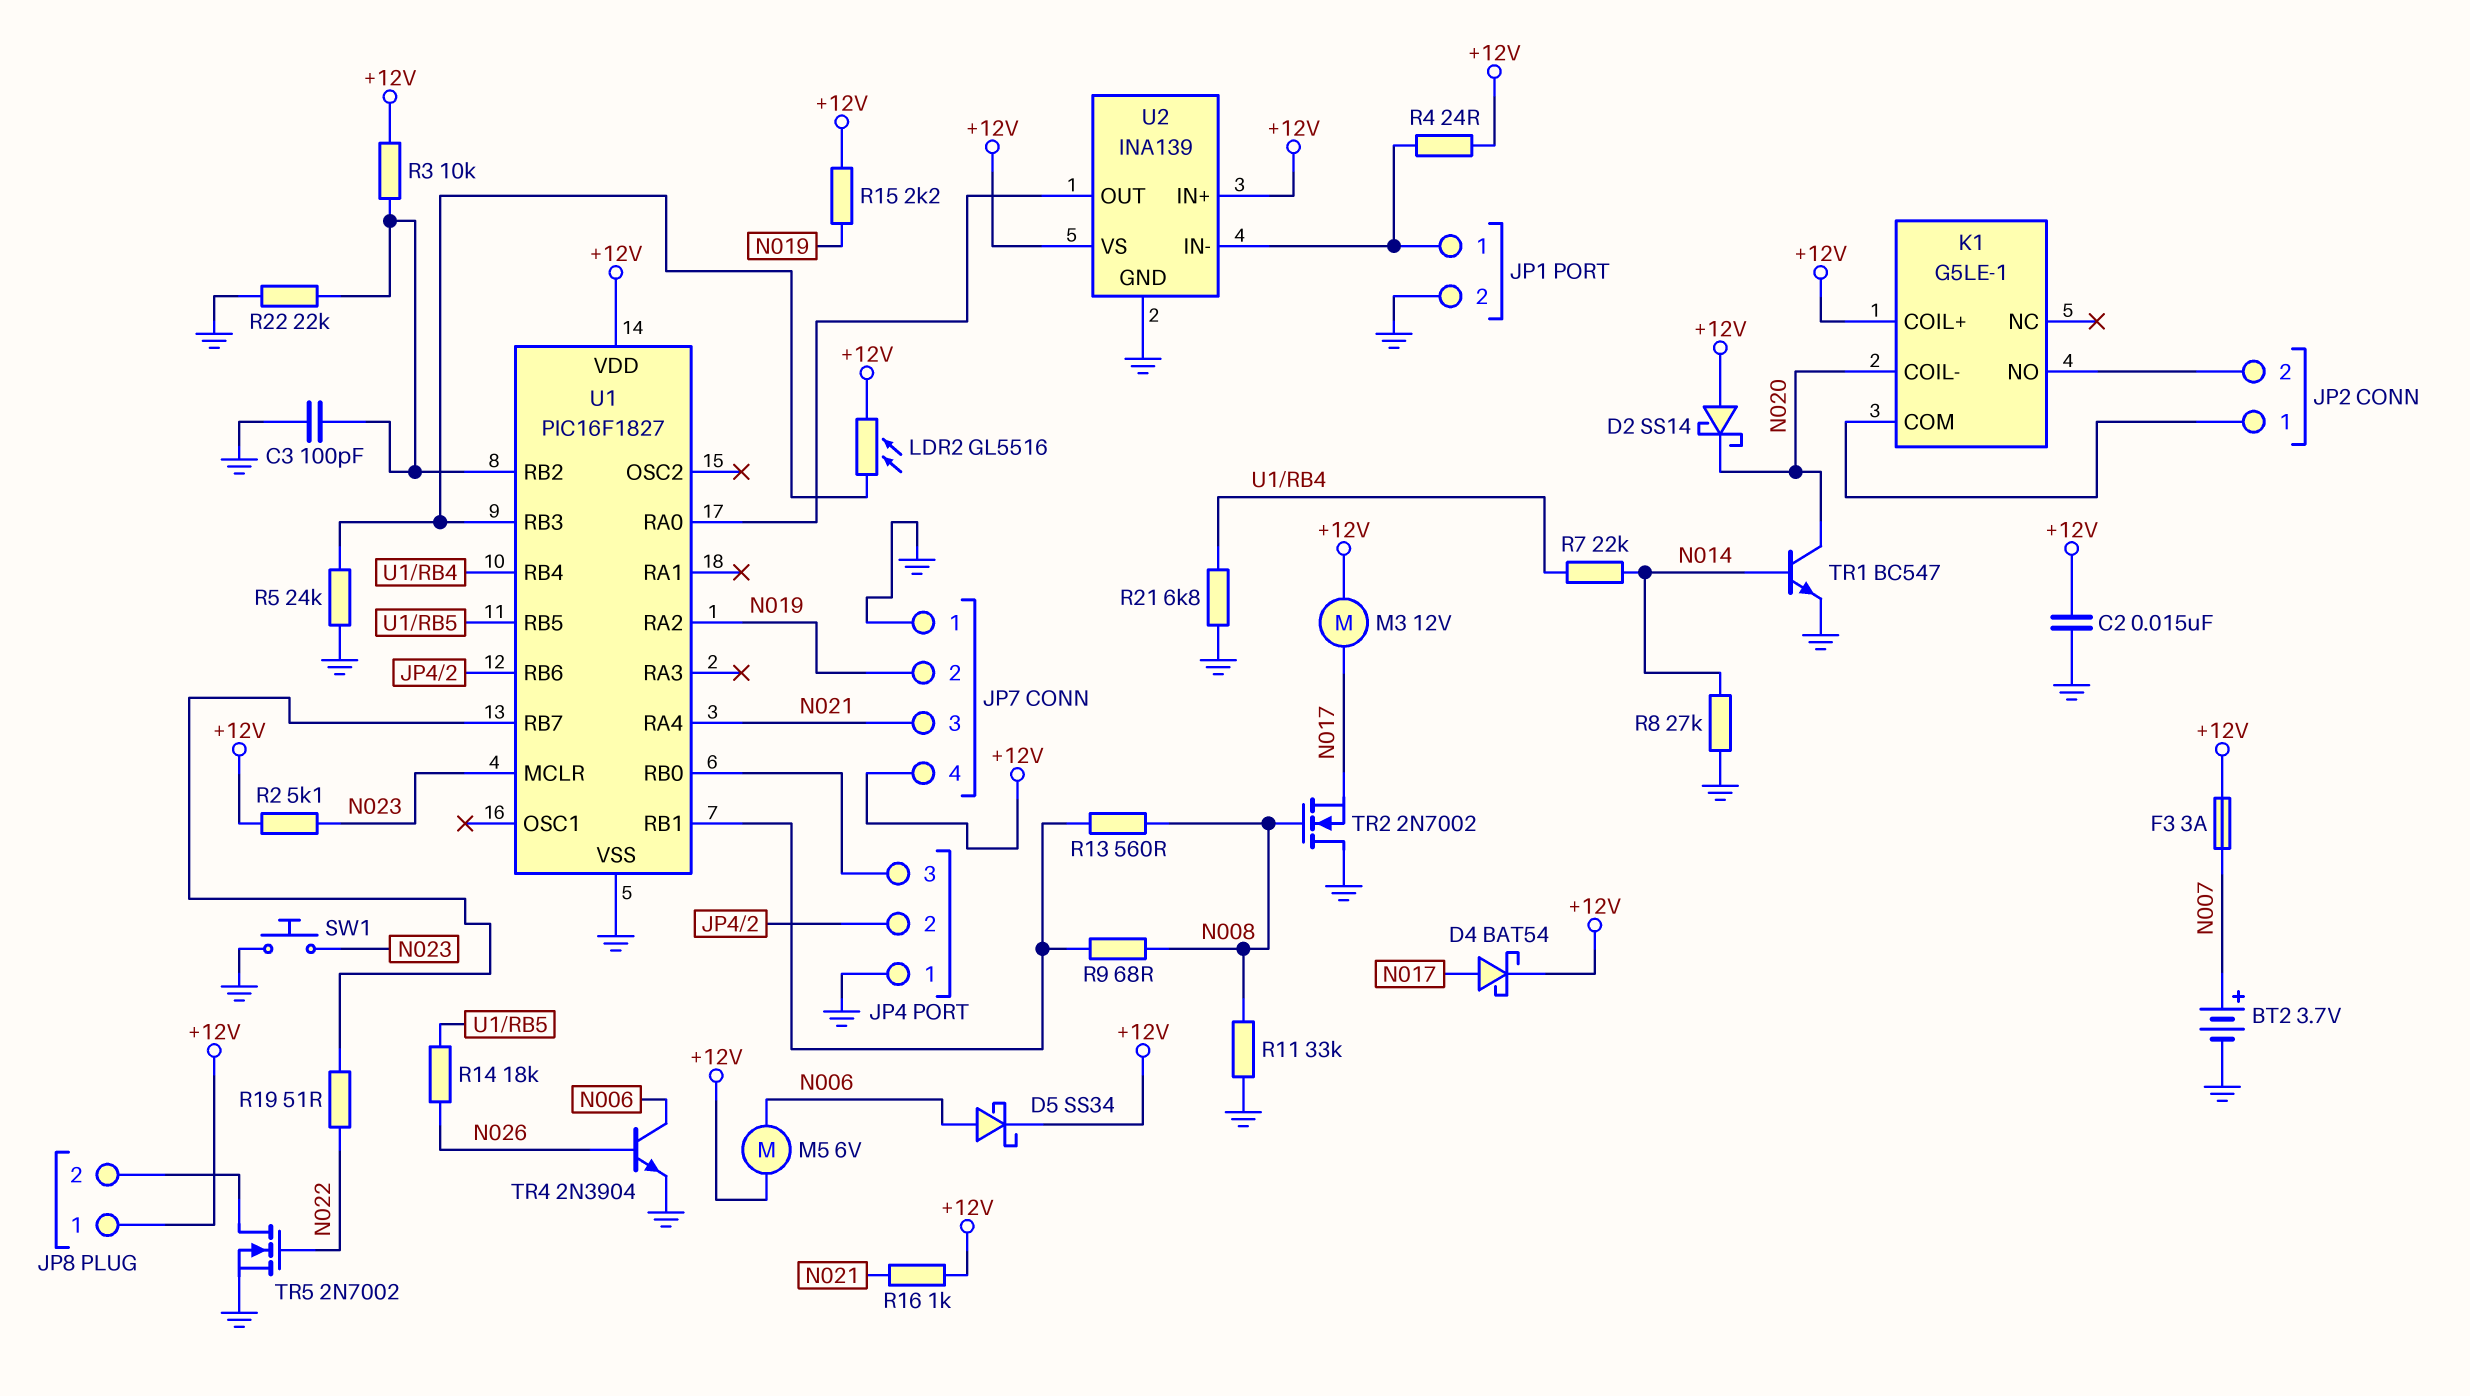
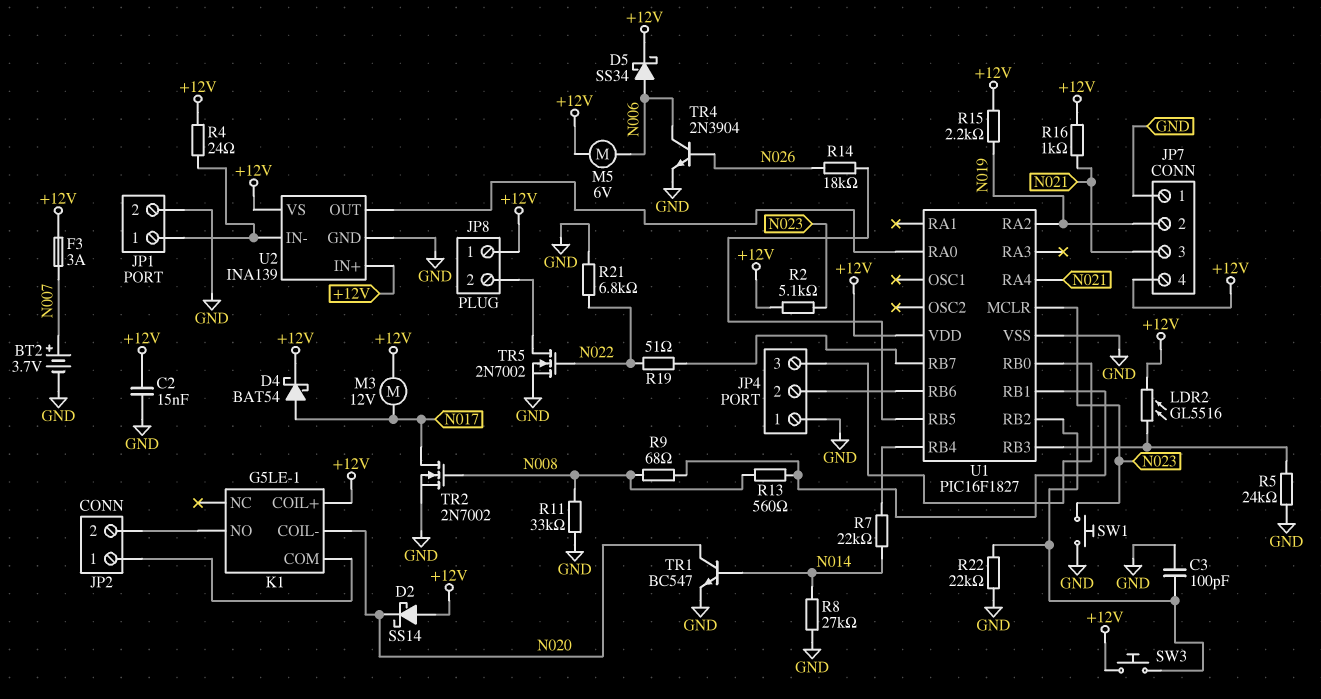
R3: 10k (+12V, U1/RB2) -> none
R21: 6.8k (GND, U1/RB4) -> 6.8k (GND, N022)
SW3: none -> button (+12V, U1/RB2)
TR2: NMOS 2N7002 (G N008, D GND, S N017) -> NMOS 2N7002 (G N008, D N017, S GND)

